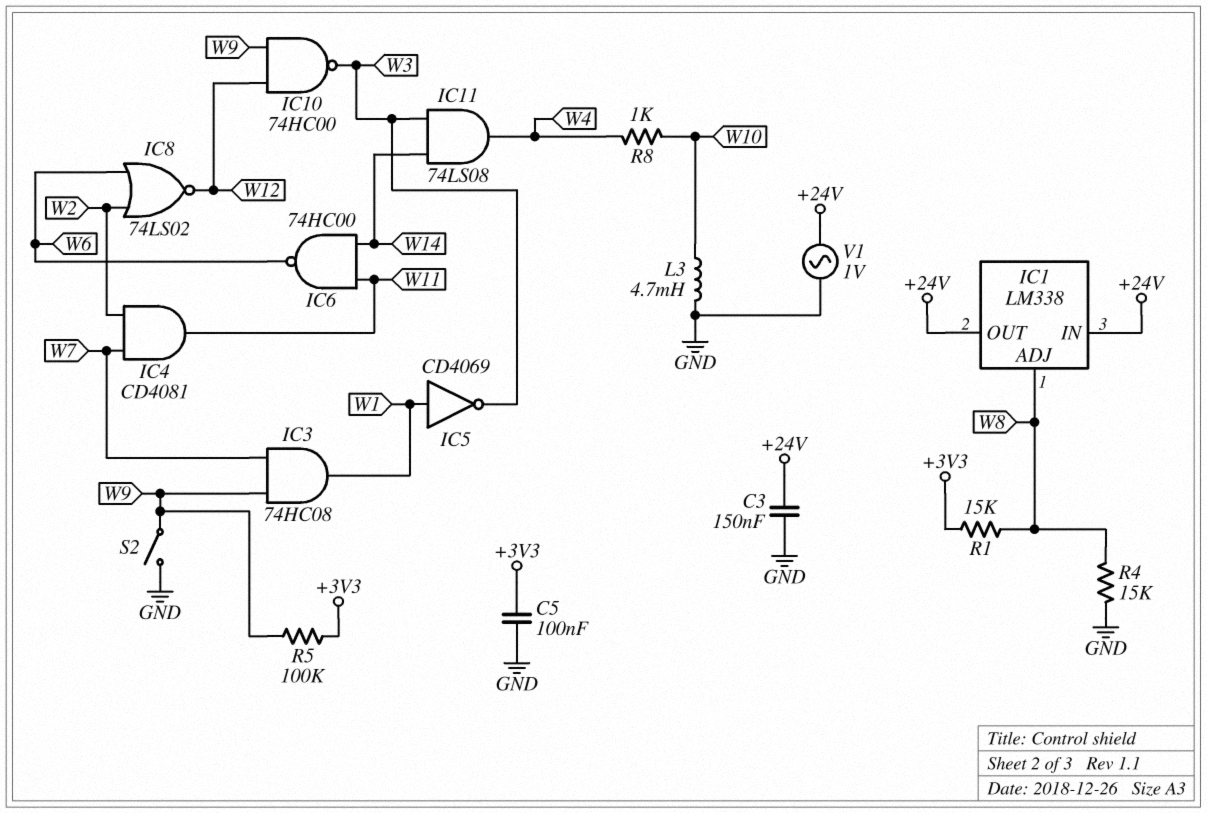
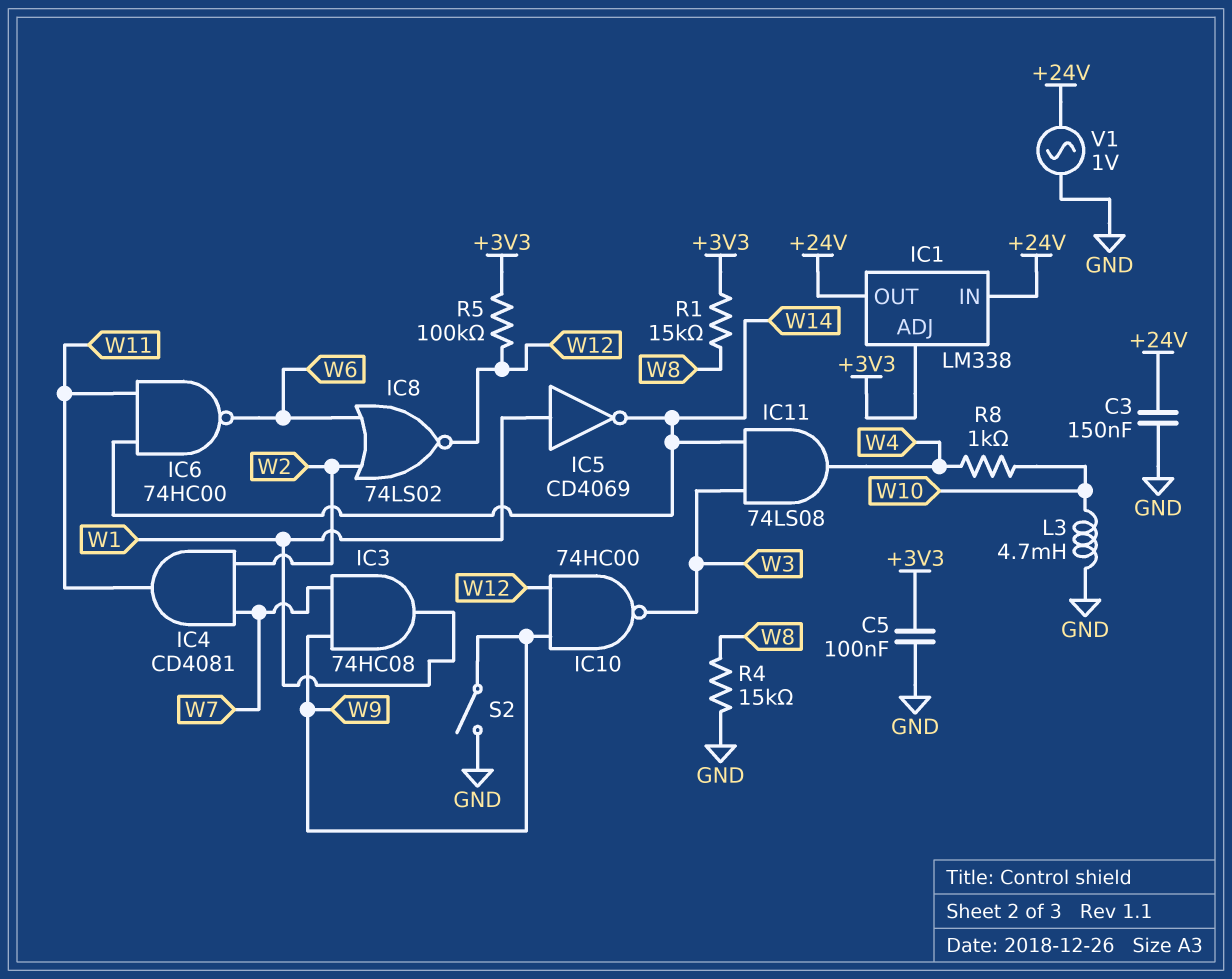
IC1 pin ADJ: W8 -> +3V3
IC5: NOT CD4069 (in W1, out W3) -> NOT CD4069 (in W1, out W14)
R5: 100k (+3V3, W9) -> 100k (+3V3, W12)

